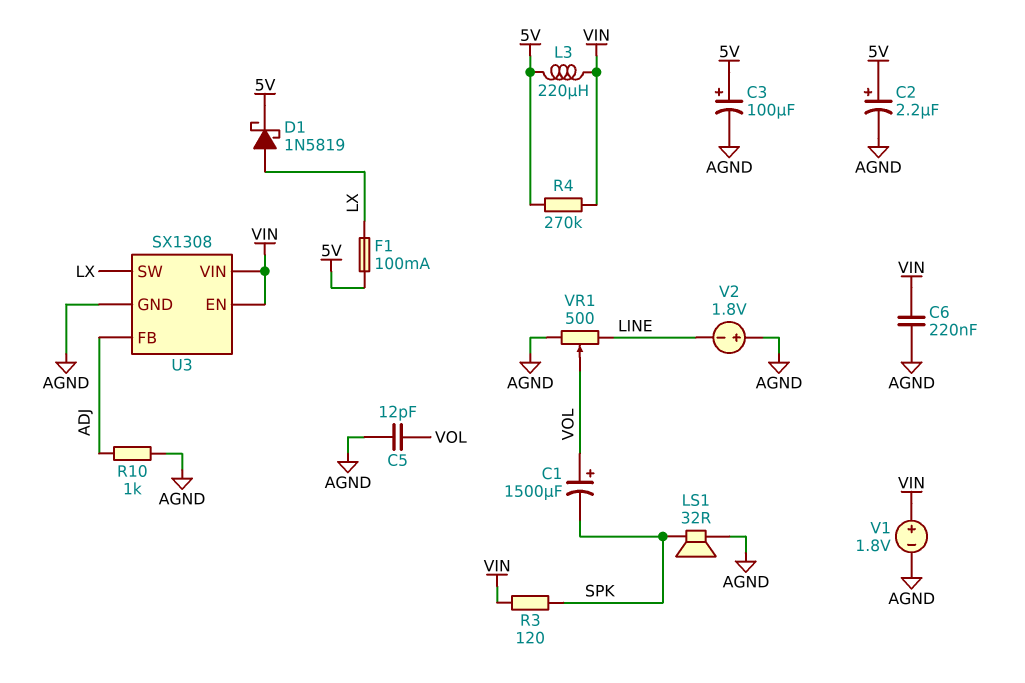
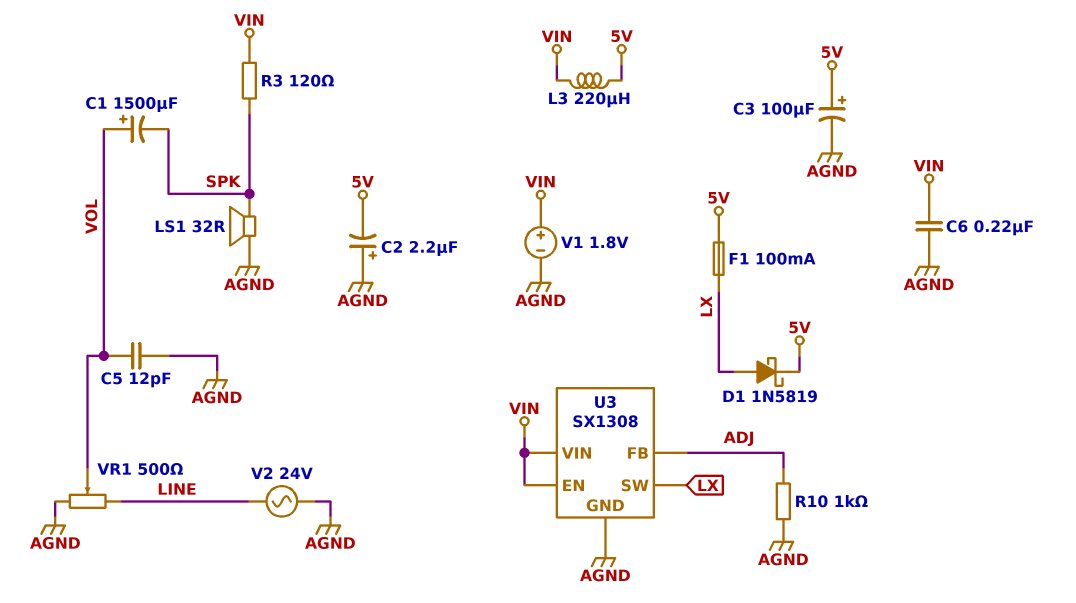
C2: 2.2uF (plus 5V, minus AGND) -> 2.2uF (plus AGND, minus 5V)
R4: 270k (5V, VIN) -> none
V2: 1.8V (plus AGND, minus LINE) -> AC 24V (AGND, LINE)

